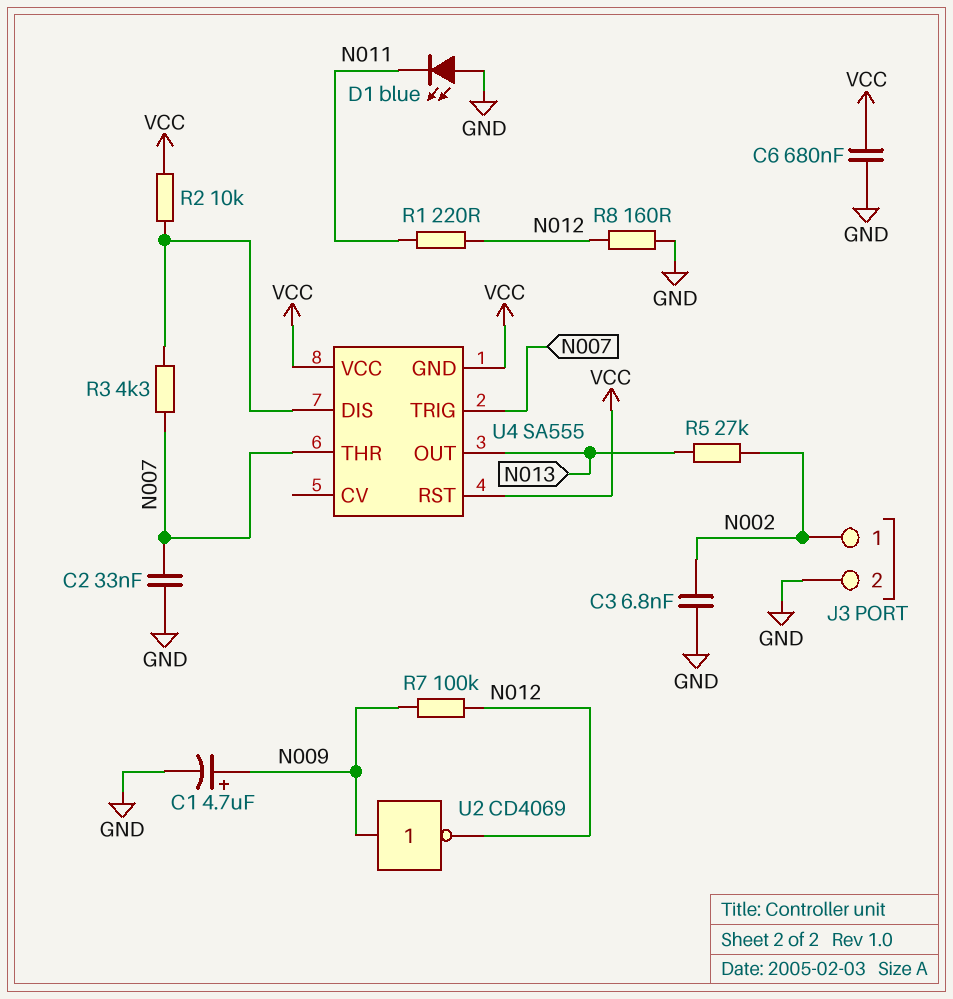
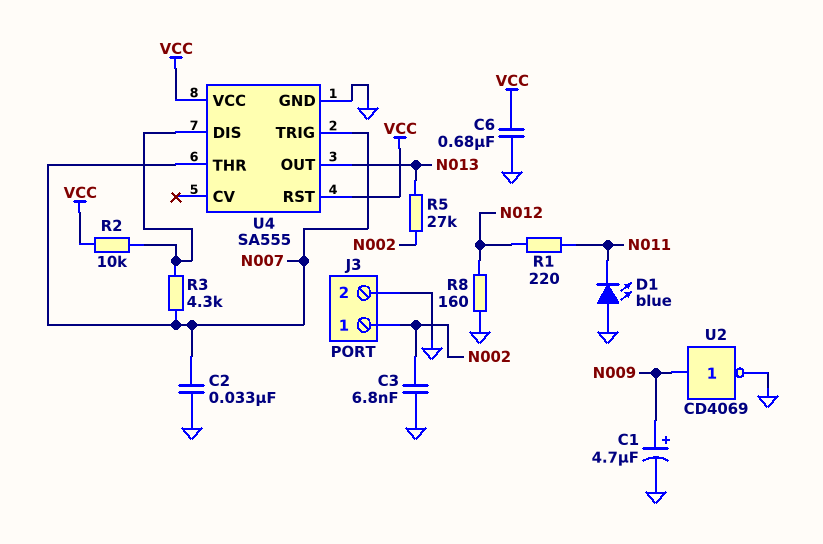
R7: 100k (N009, N012) -> none
U2: NOT CD4069 (in N009, out N012) -> NOT CD4069 (in N009, out GND)
U4 pin GND: VCC -> GND

